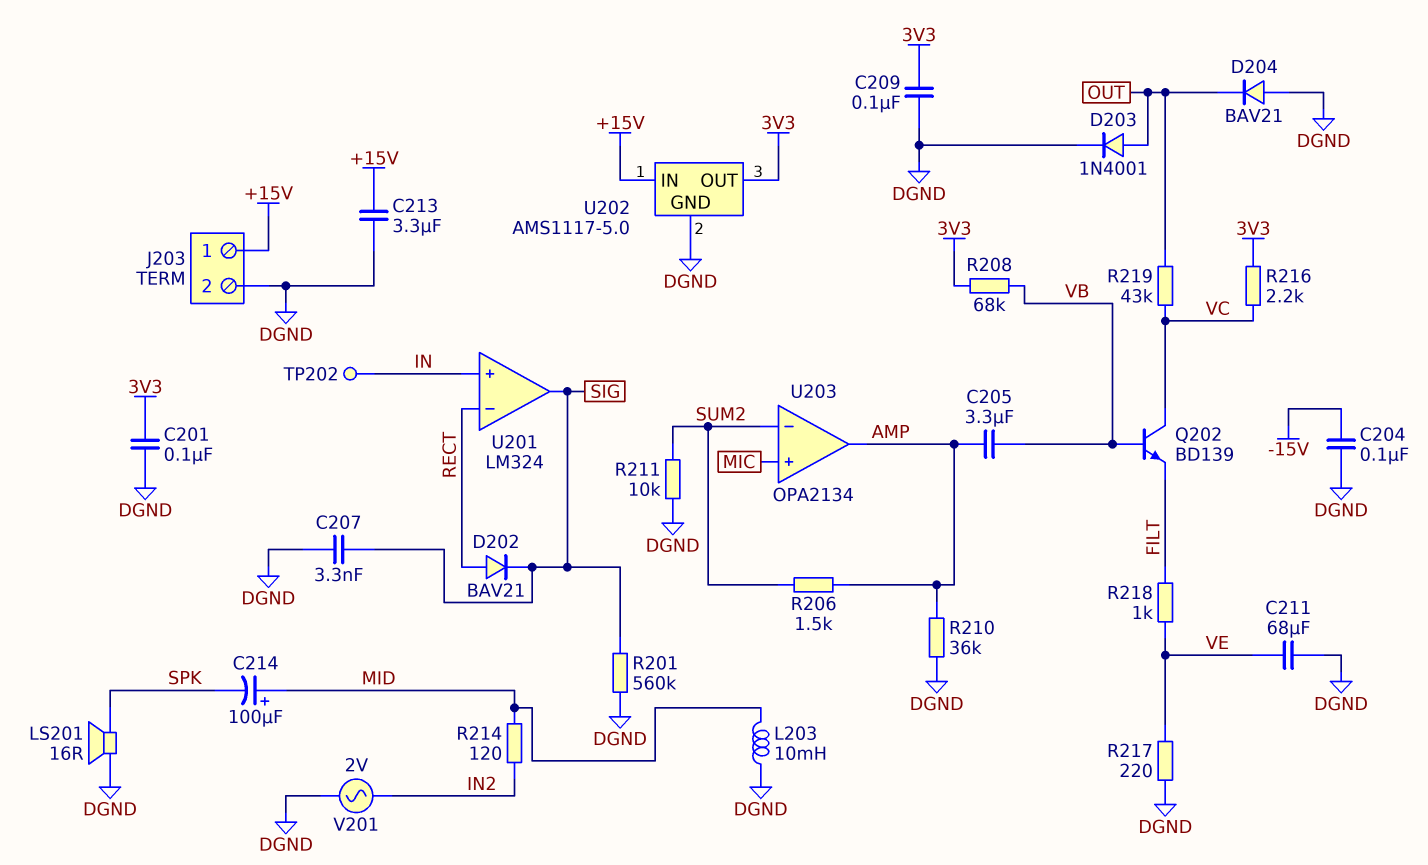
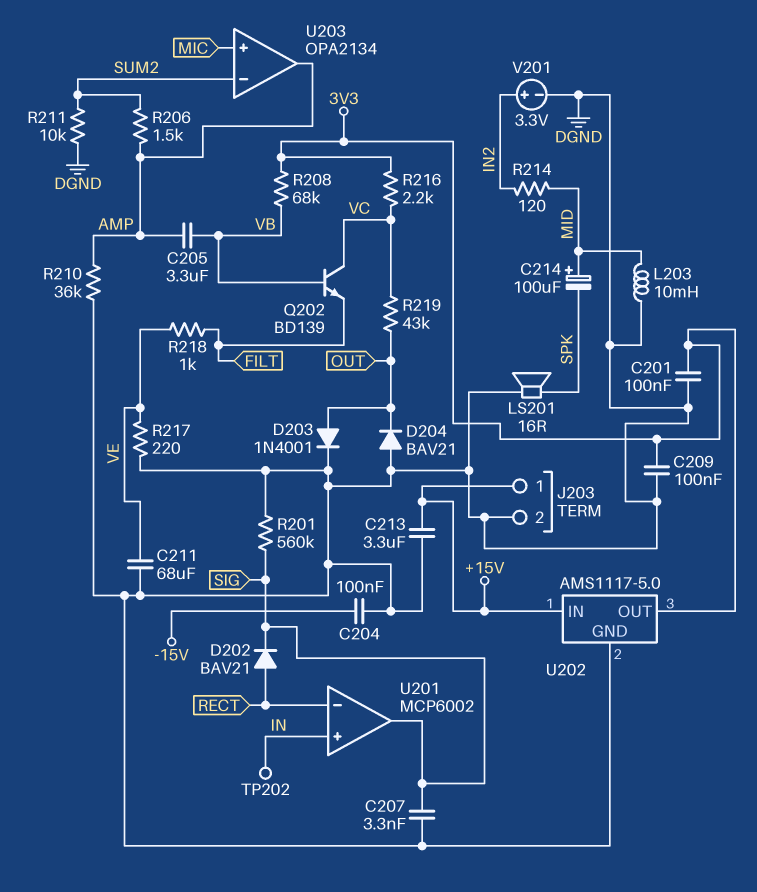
U201: LM324 -> MCP6002
V201: AC 2V (DGND, IN2) -> 3.3V (plus IN2, minus DGND)

